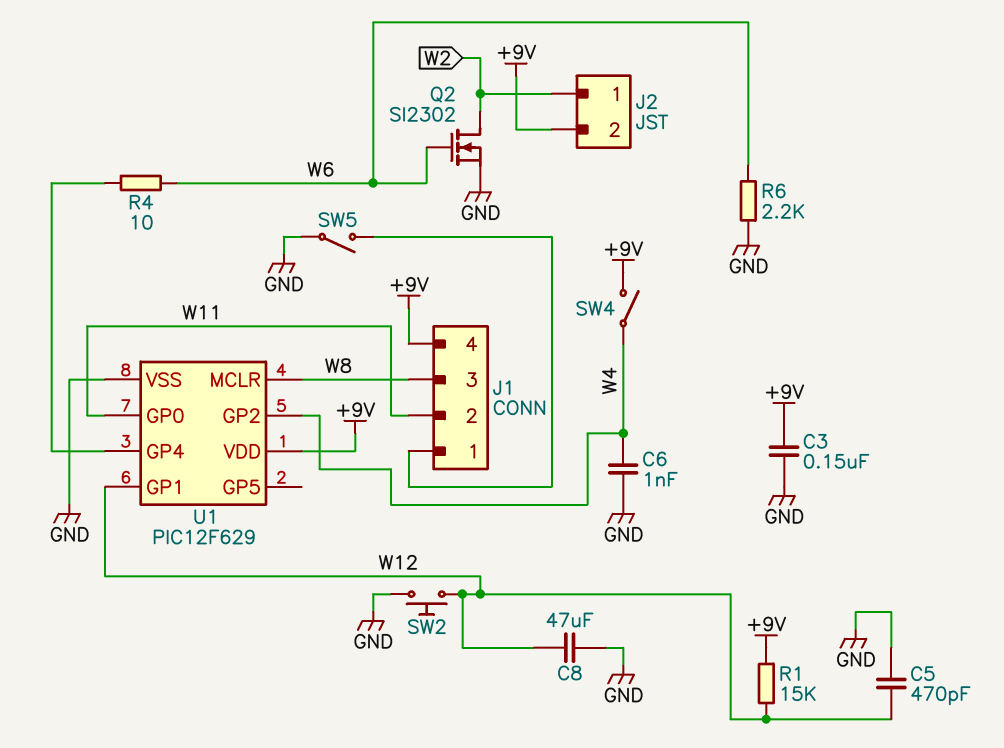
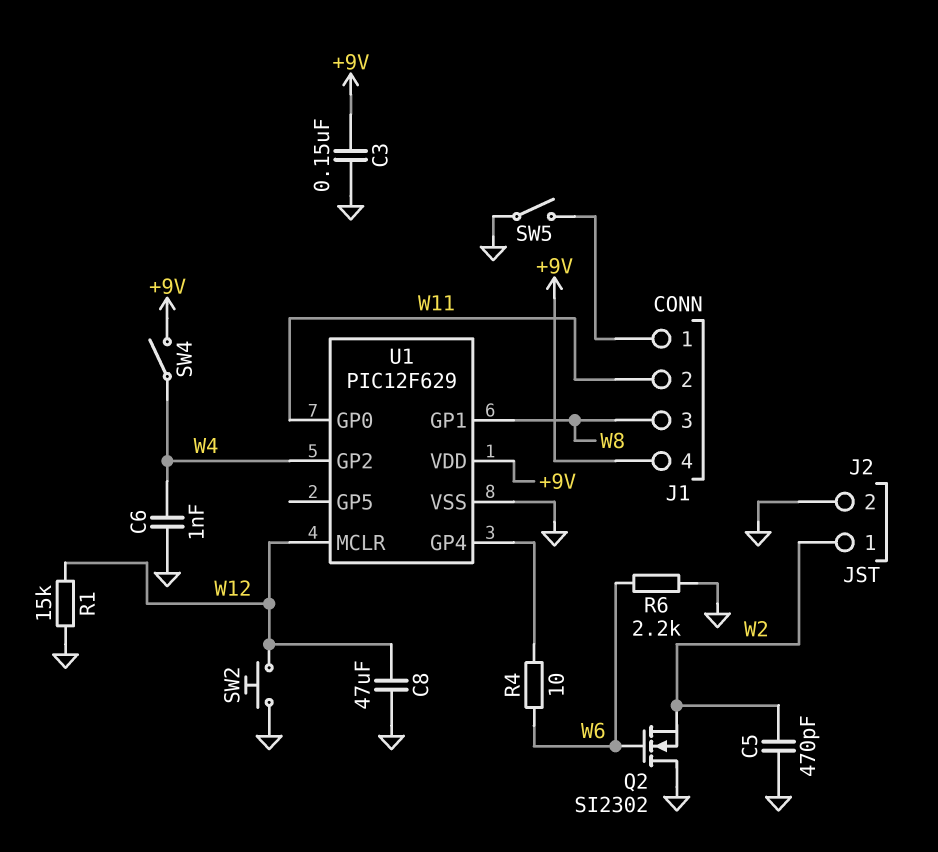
C5: 470pF (GND, W12) -> 470pF (GND, W2)
J2 pin 2: +9V -> GND
Q2: NMOS SI2302 (G W6, D W2, S GND) -> NMOS SI2302 (G W6, D GND, S W2)
R1: 15k (+9V, W12) -> 15k (GND, W12)
U1 pin GP1: W12 -> W8
U1 pin MCLR: W8 -> W12

